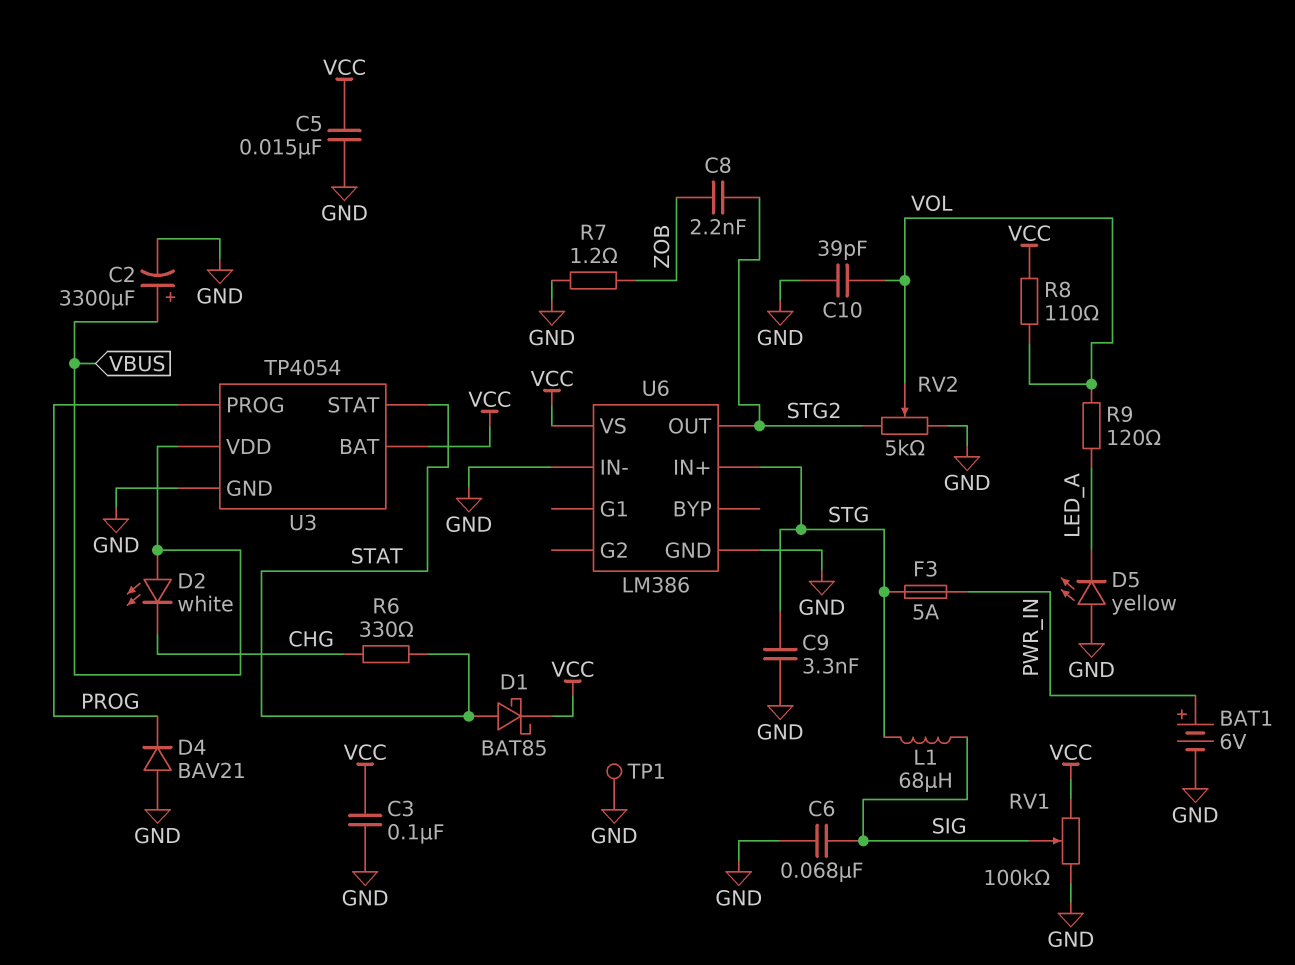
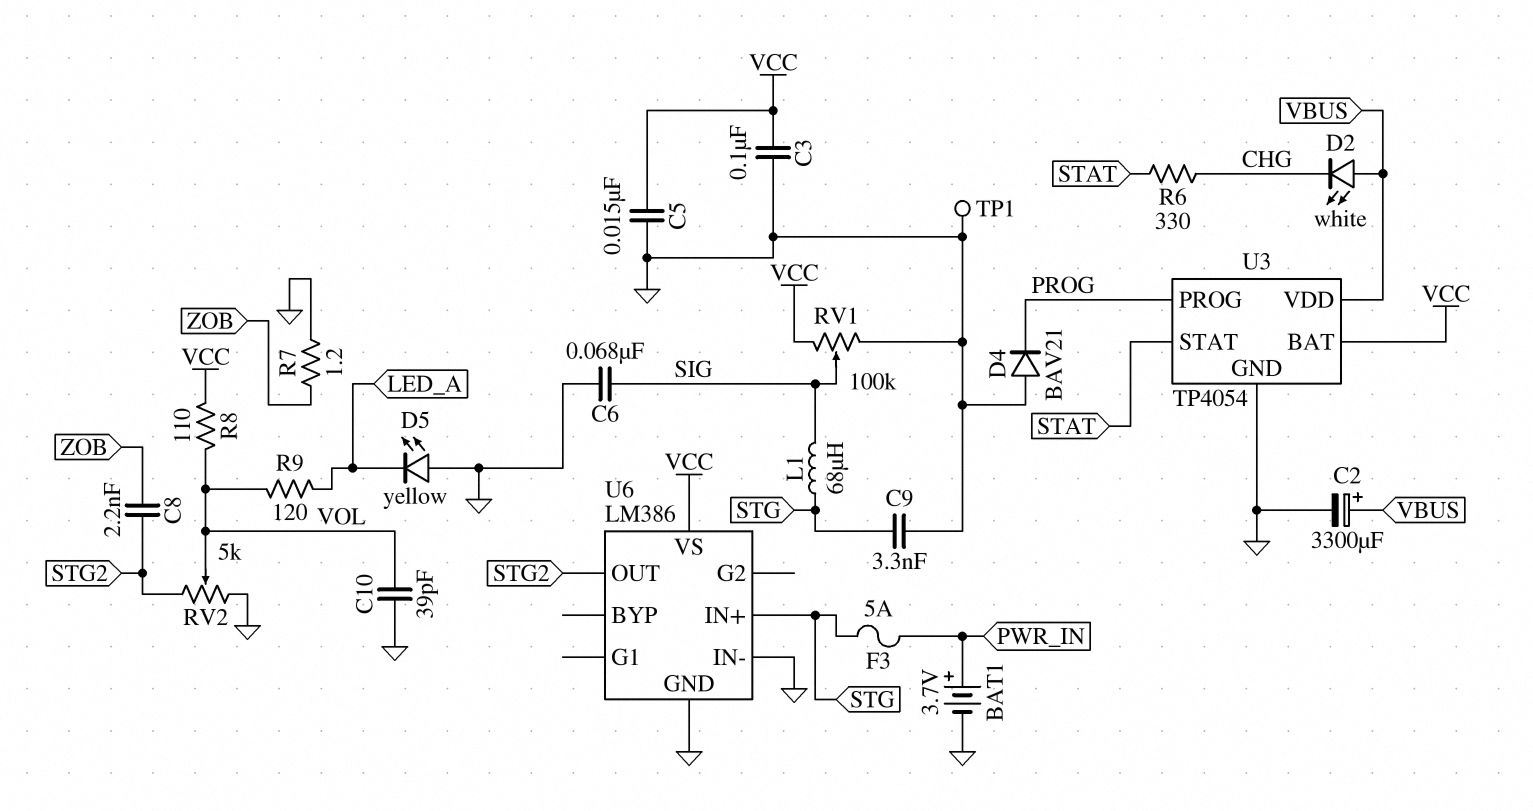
BAT1: 6V (plus PWR_IN, minus GND) -> 3.7V (plus PWR_IN, minus GND)
D1: schottky BAT85 (A STAT, K VCC) -> none

